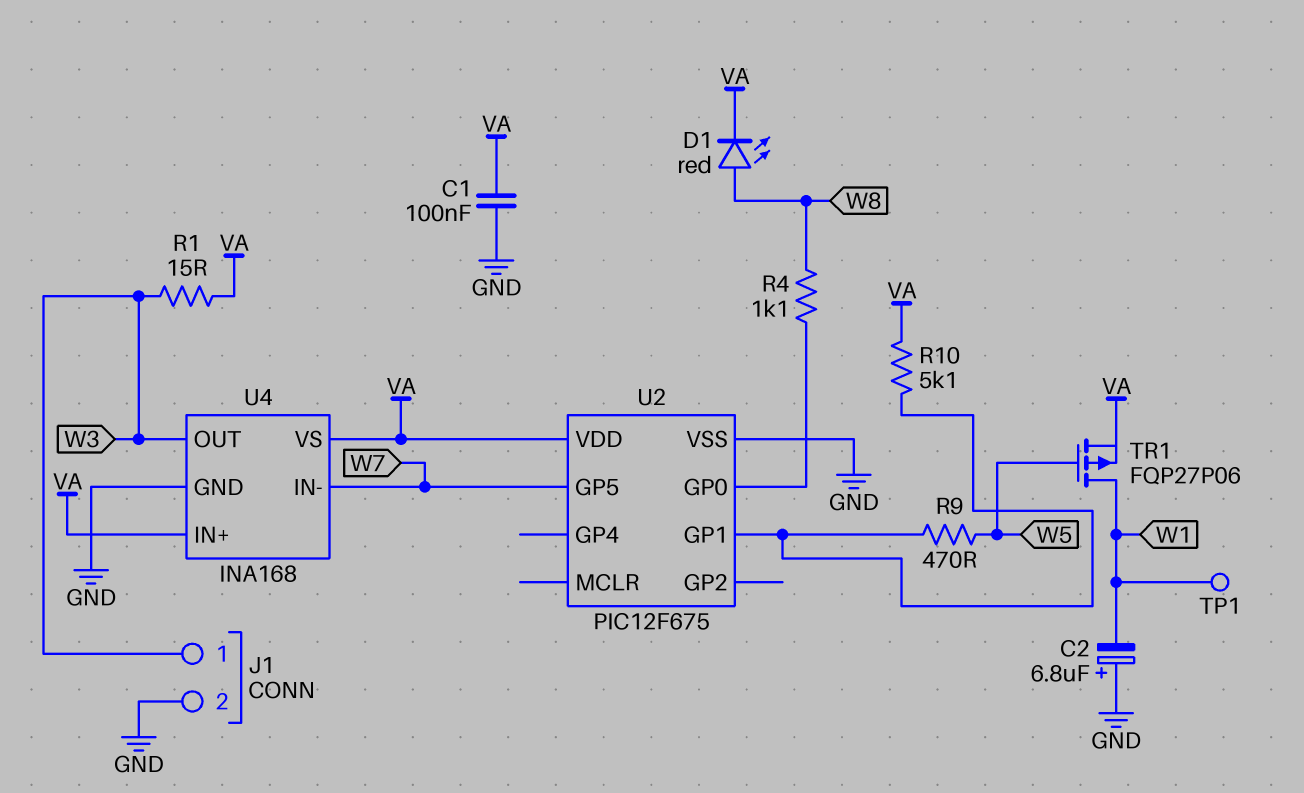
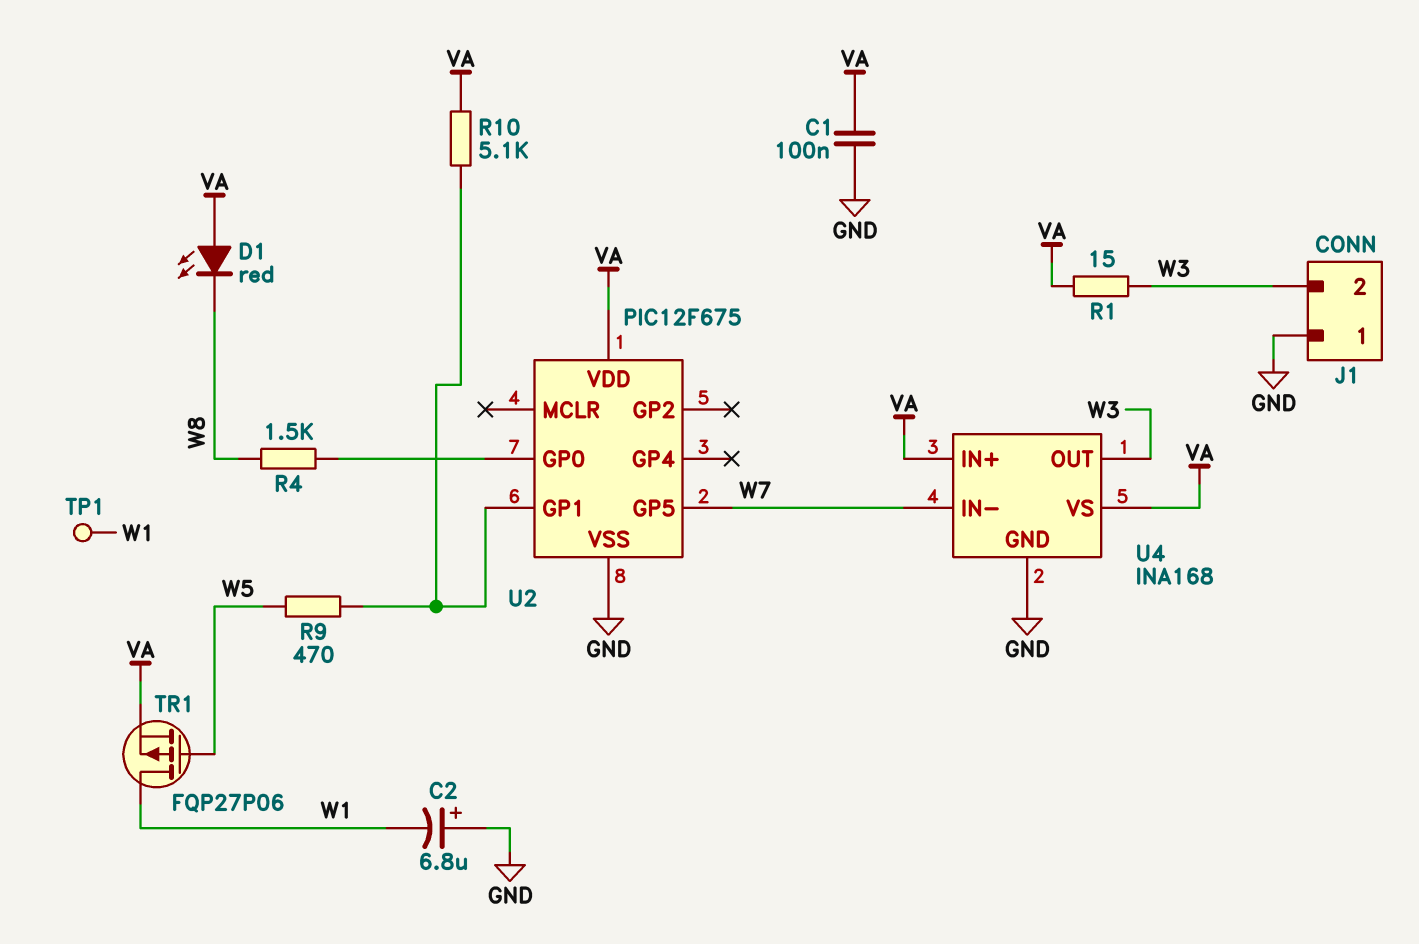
D1: LED red (A W8, K VA) -> LED red (A VA, K W8)
J1 pin 1: W3 -> GND
J1 pin 2: GND -> W3
R4: 1.1k (U2/GP0, W8) -> 1.5k (U2/GP0, W8)

